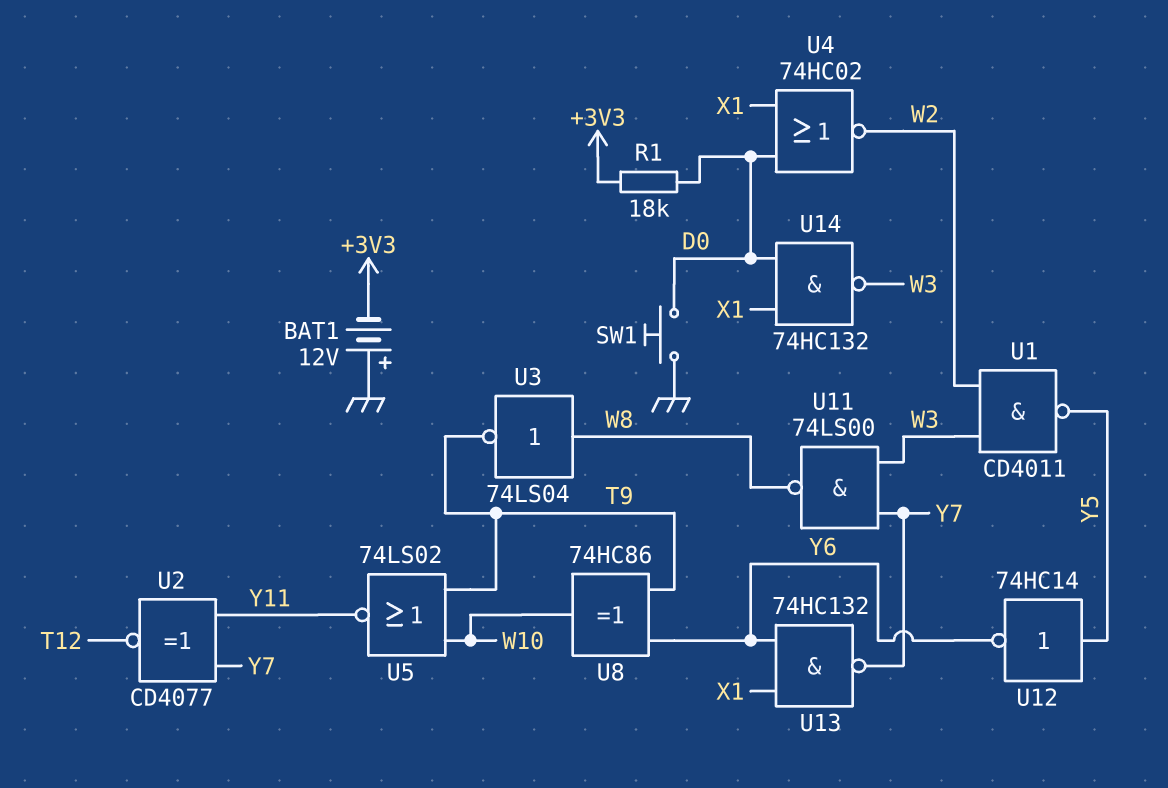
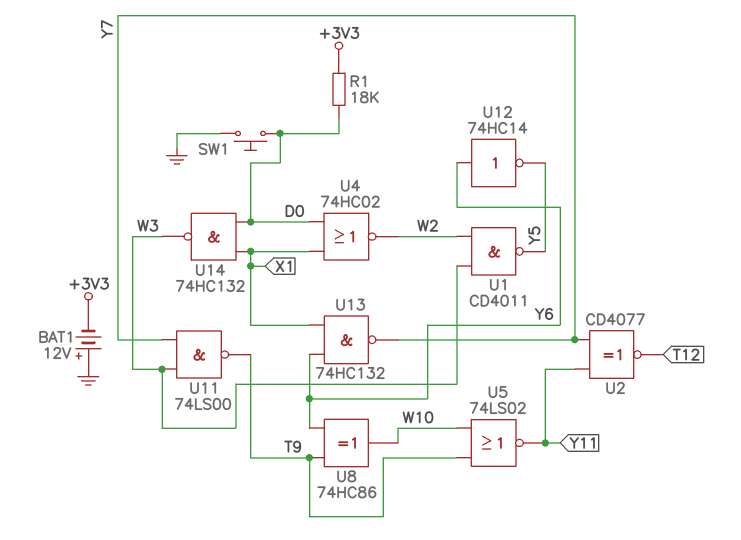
U3: NOT 74LS04 (in W8, out T9) -> none
U11: NAND 74LS00 (in W3, in Y7, out W8) -> NAND 74LS00 (in W3, in Y7, out T9)
U12: NOT 74HC14 (in Y5, out Y6) -> NOT 74HC14 (in Y6, out Y5)

